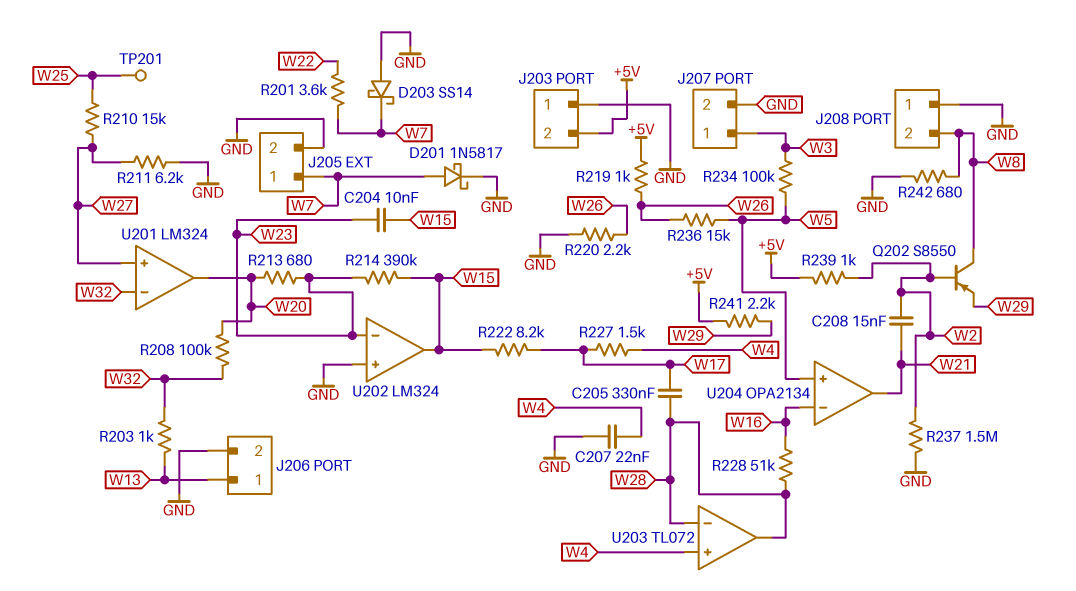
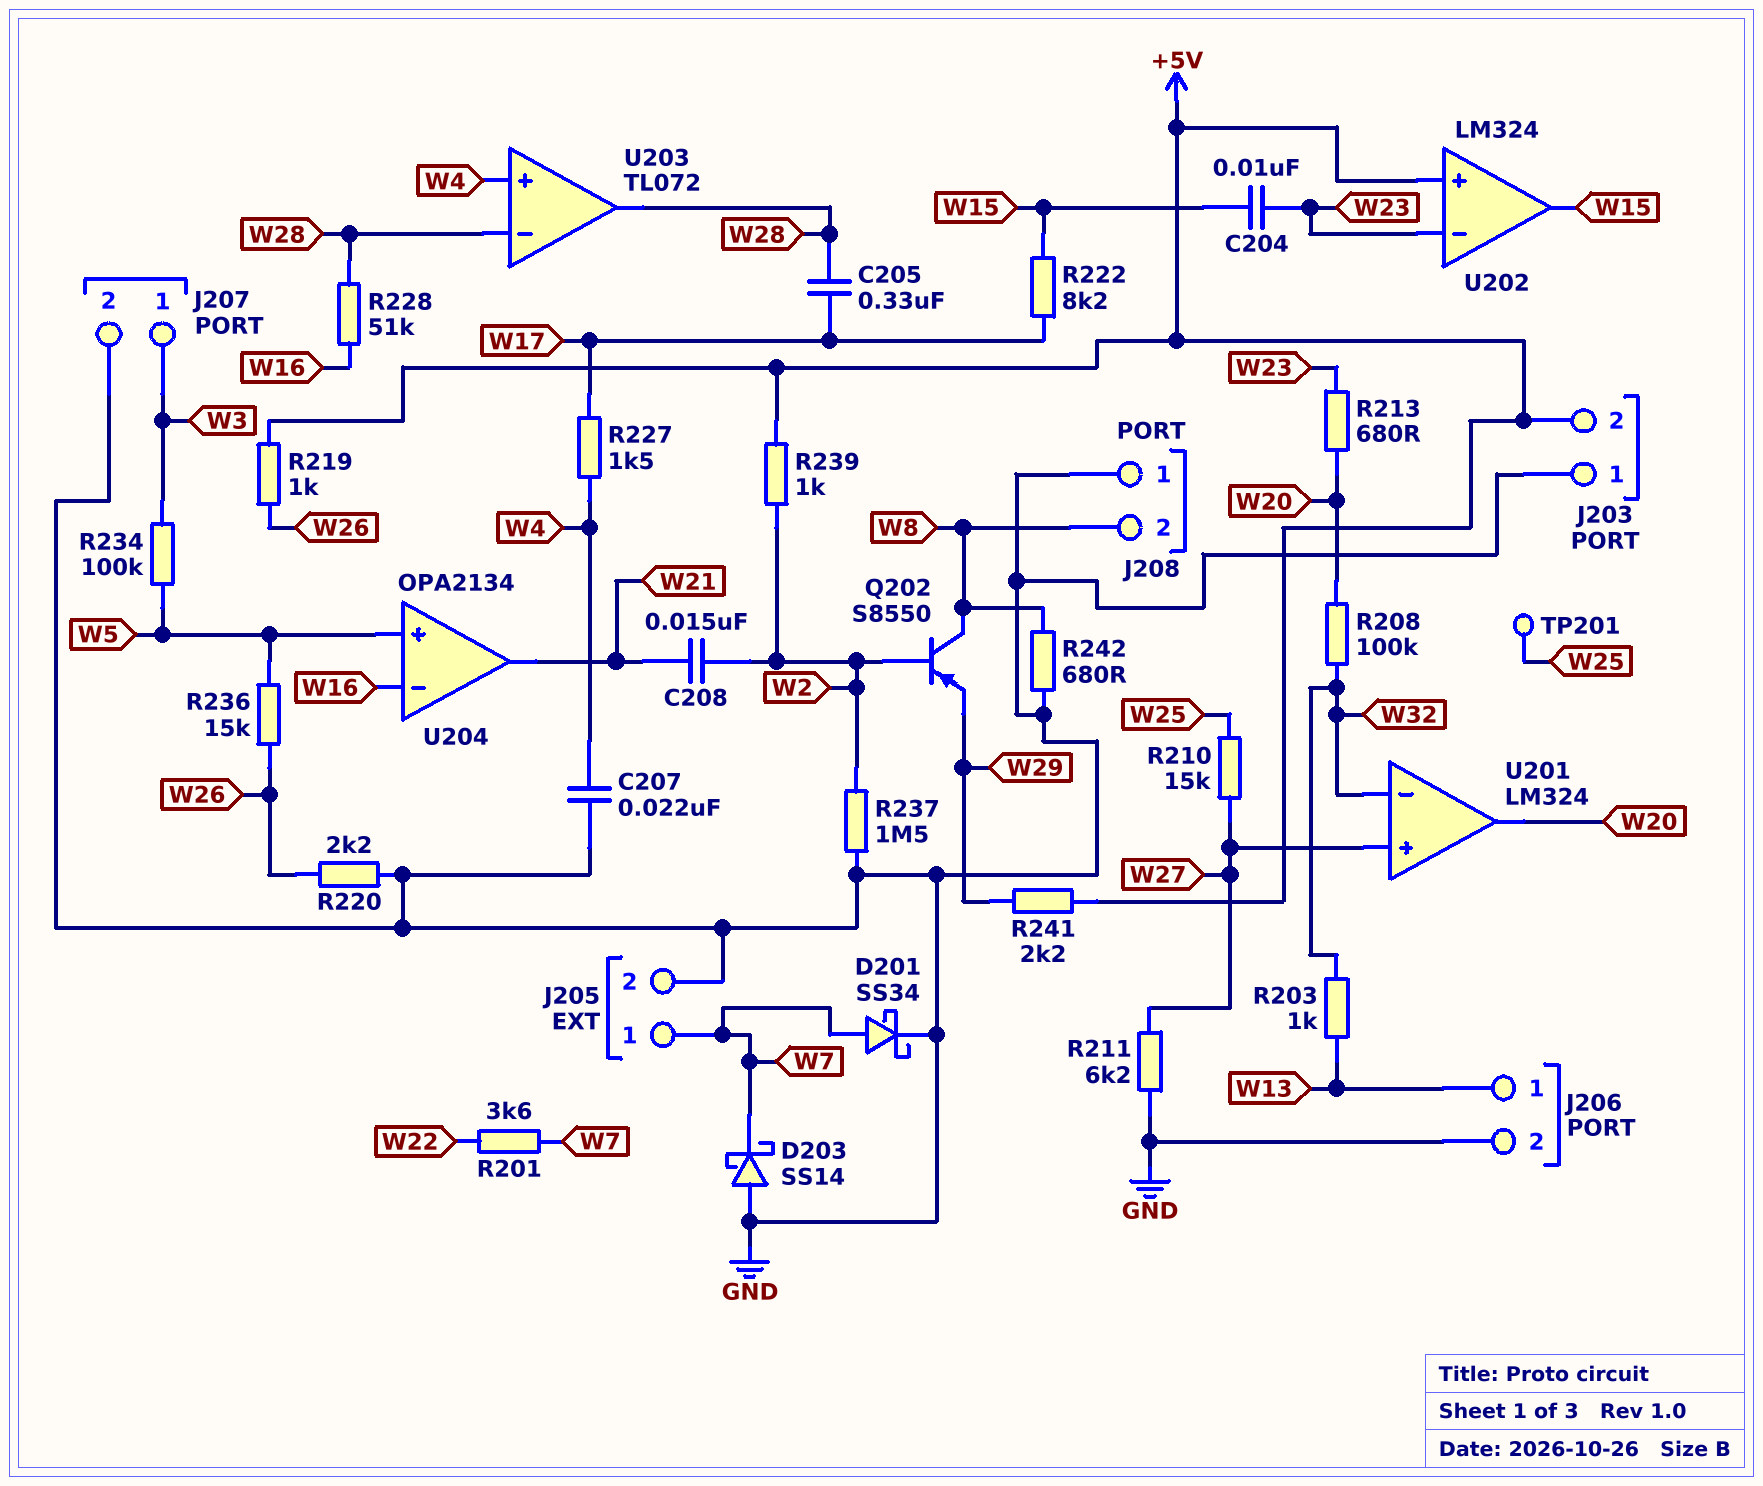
D201: schottky 1N5817 (A W7, K GND) -> schottky SS34 (A W7, K GND)
R214: 390k (W15, W23) -> none
U202 pin in+: GND -> +5V

